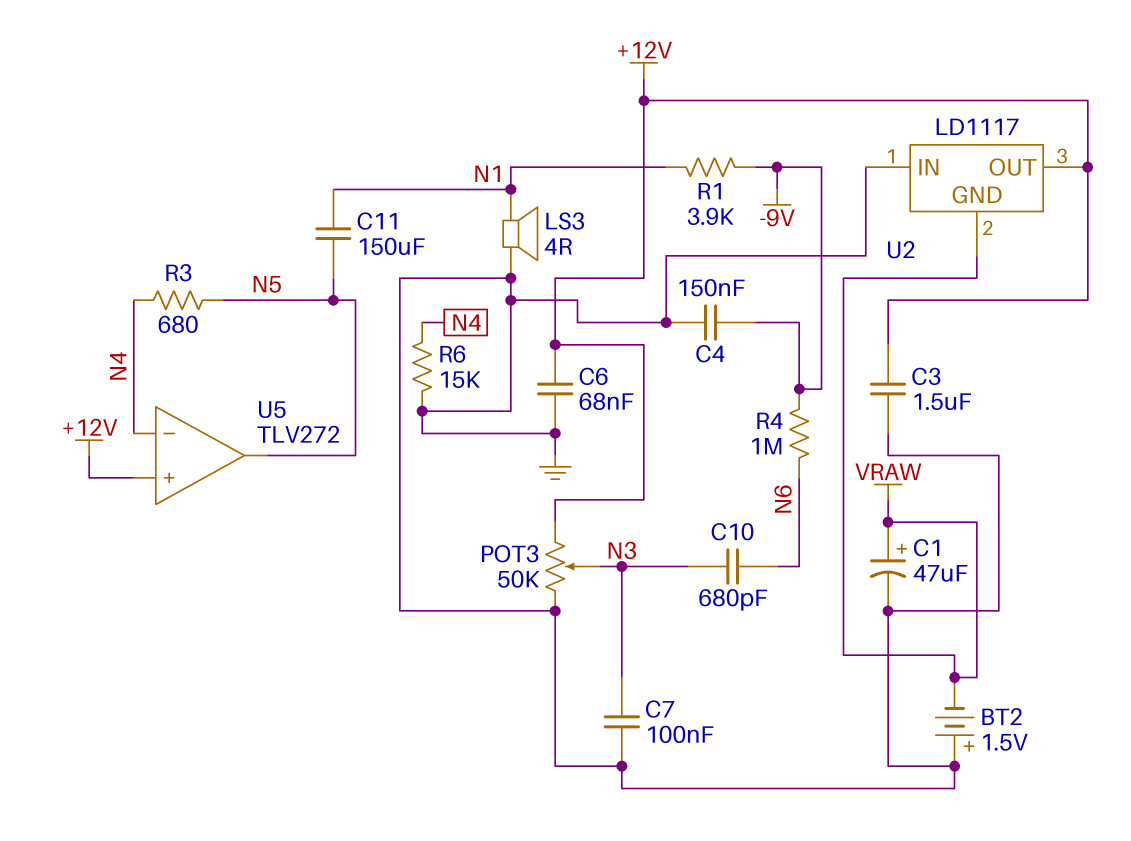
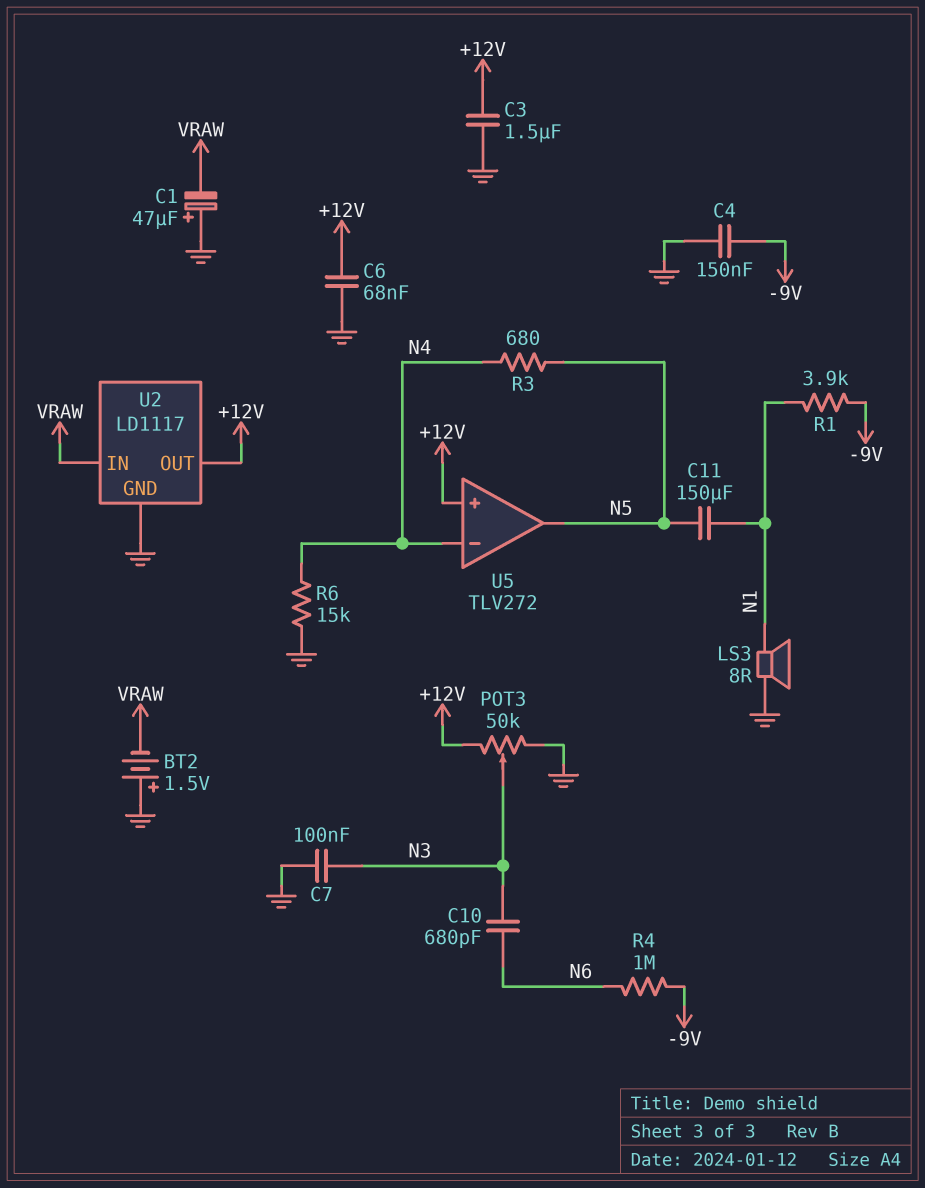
C1: 47uF (plus VRAW, minus GND) -> 47uF (plus GND, minus VRAW)
LS3: speaker 4R (GND, N1) -> speaker 8R (GND, N1)
U2 pin GND: VRAW -> GND
U2 pin IN: GND -> VRAW

